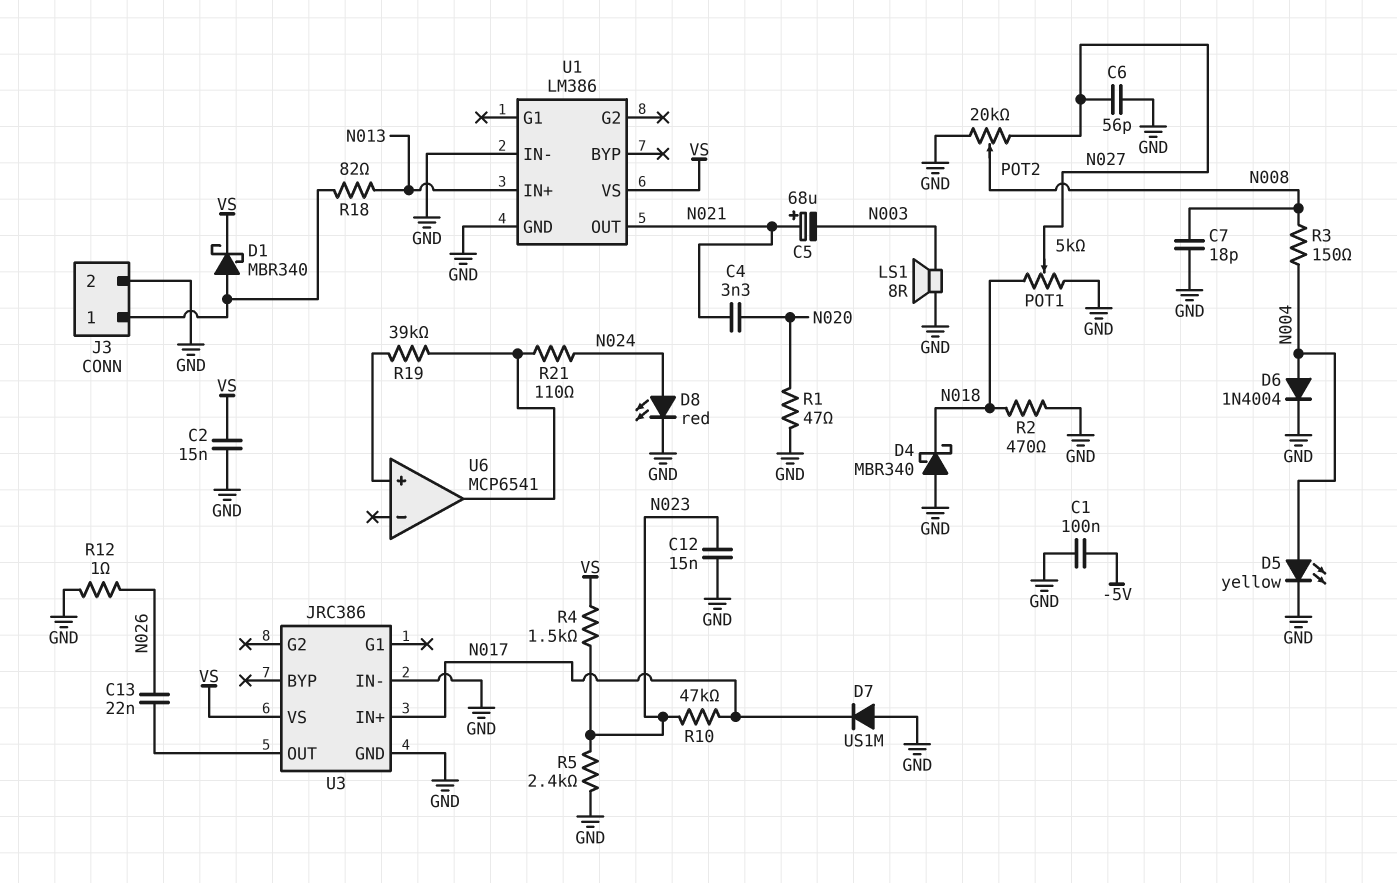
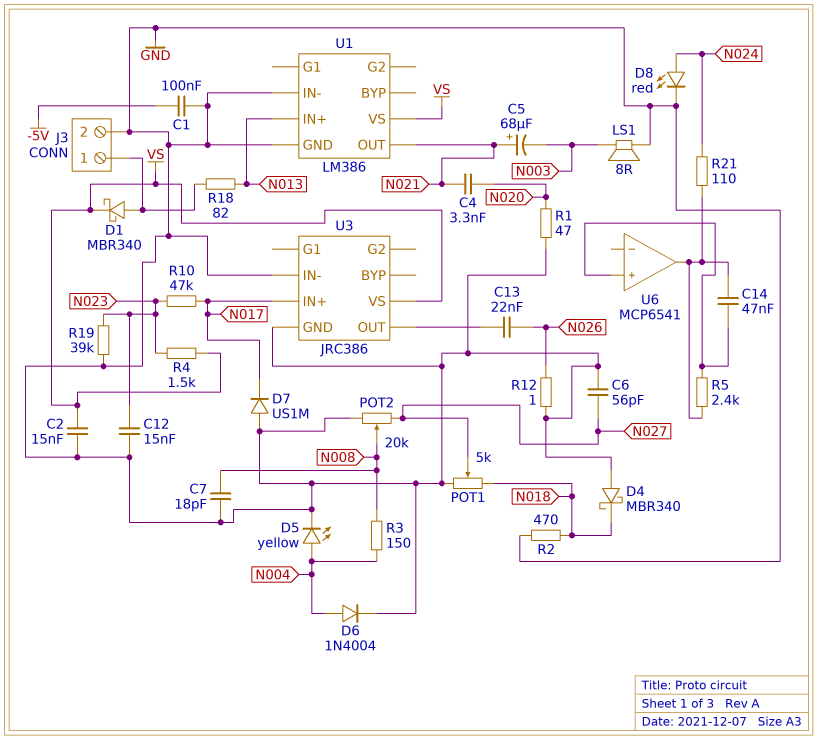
C14: none -> 47nF (U6/in+, U6/out)
R5: 2.4k (GND, N023) -> 2.4k (U6/in+, U6/out)
R19: 39k (U6/in+, U6/out) -> 39k (GND, N023)

